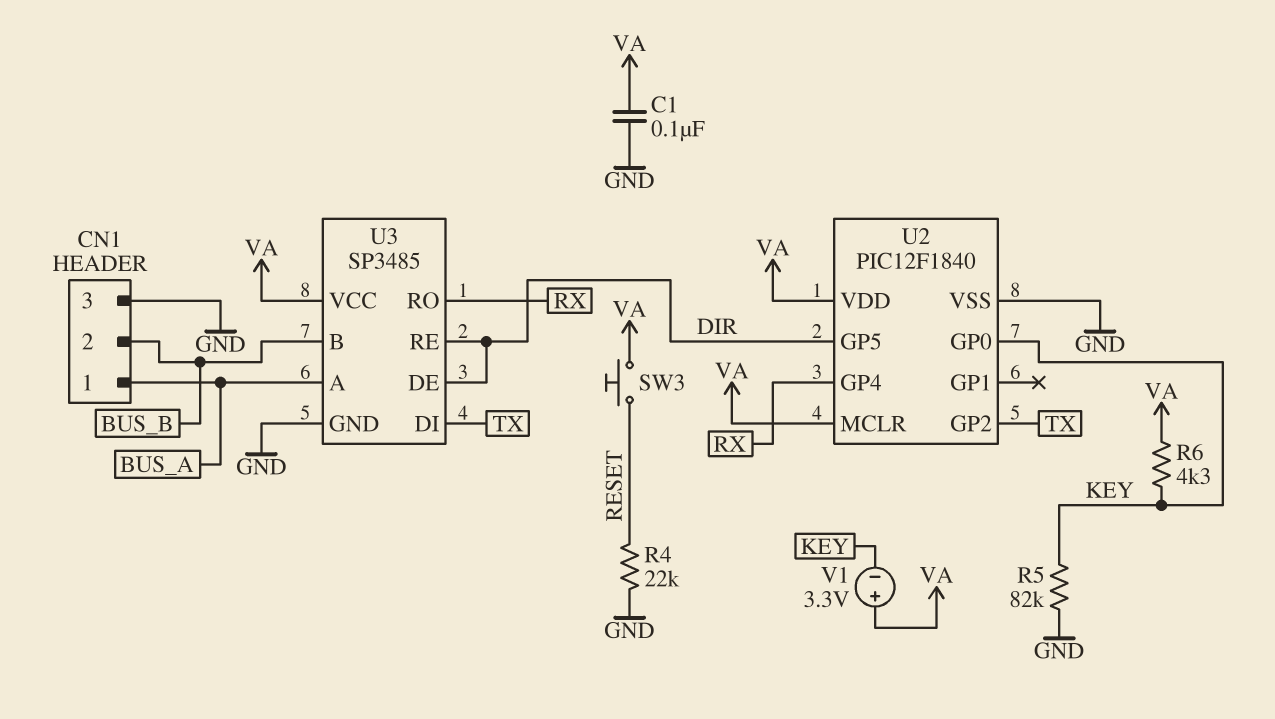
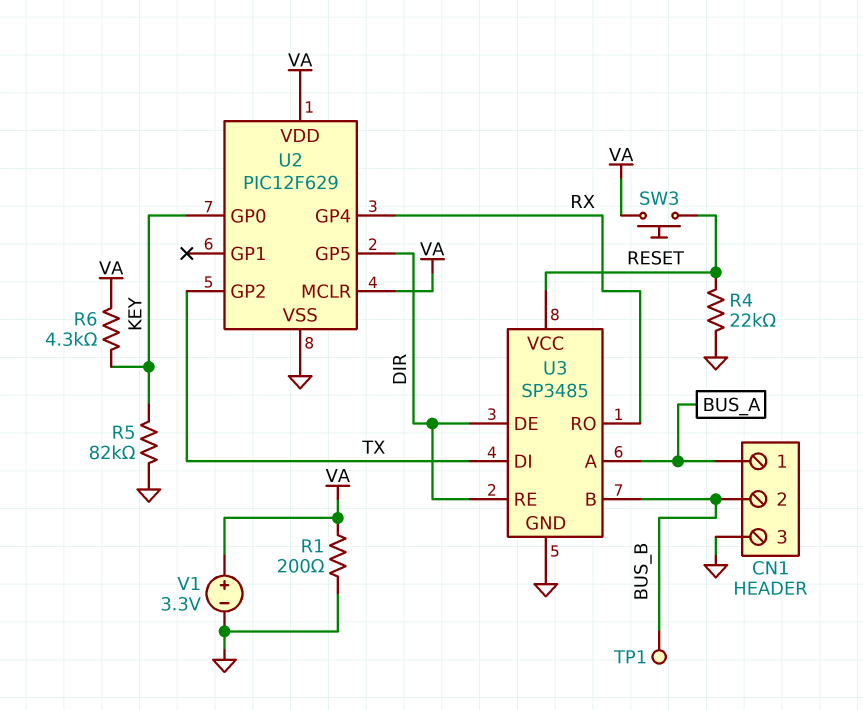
C1: 100nF (GND, VA) -> none
R1: none -> 200 (GND, VA)
TP1: none -> test point (BUS_B)
U2: PIC12F1840 -> PIC12F629
U3 pin VCC: VA -> RESET
V1: 3.3V (plus VA, minus KEY) -> 3.3V (plus VA, minus GND)

